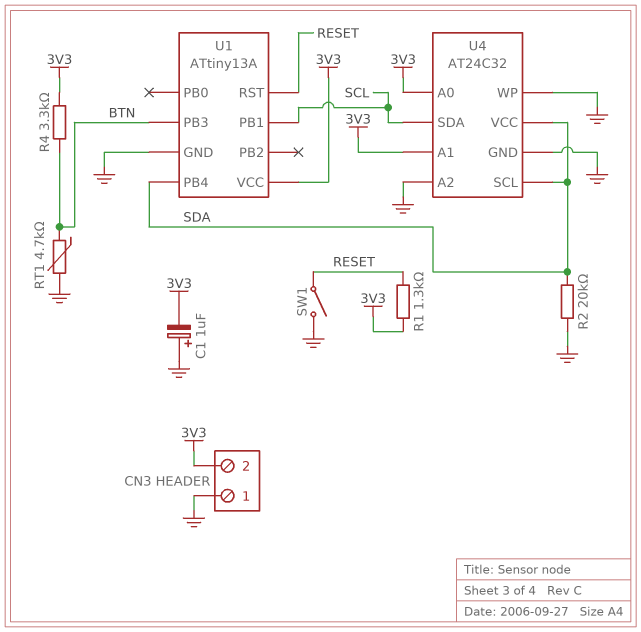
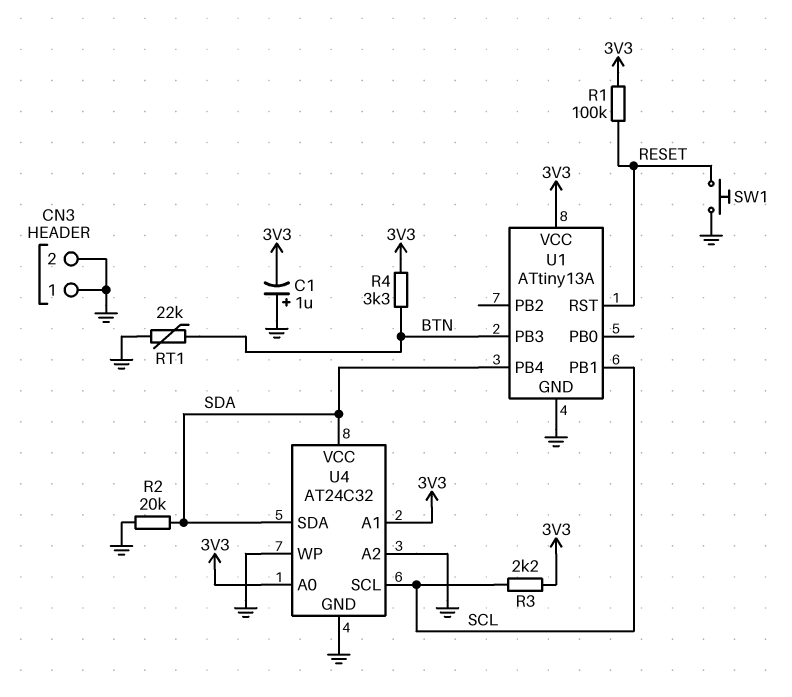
CN3 pin 2: 3V3 -> GND
R1: 1.3k (3V3, RESET) -> 100k (3V3, RESET)
R3: none -> 2.2k (3V3, SCL)
RT1: 4.7k (BTN, GND) -> 22k (BTN, GND)
SW1: switch (GND, RESET) -> button (GND, RESET)
U4 pin SCL: SDA -> SCL
U4 pin SDA: SCL -> SDA

